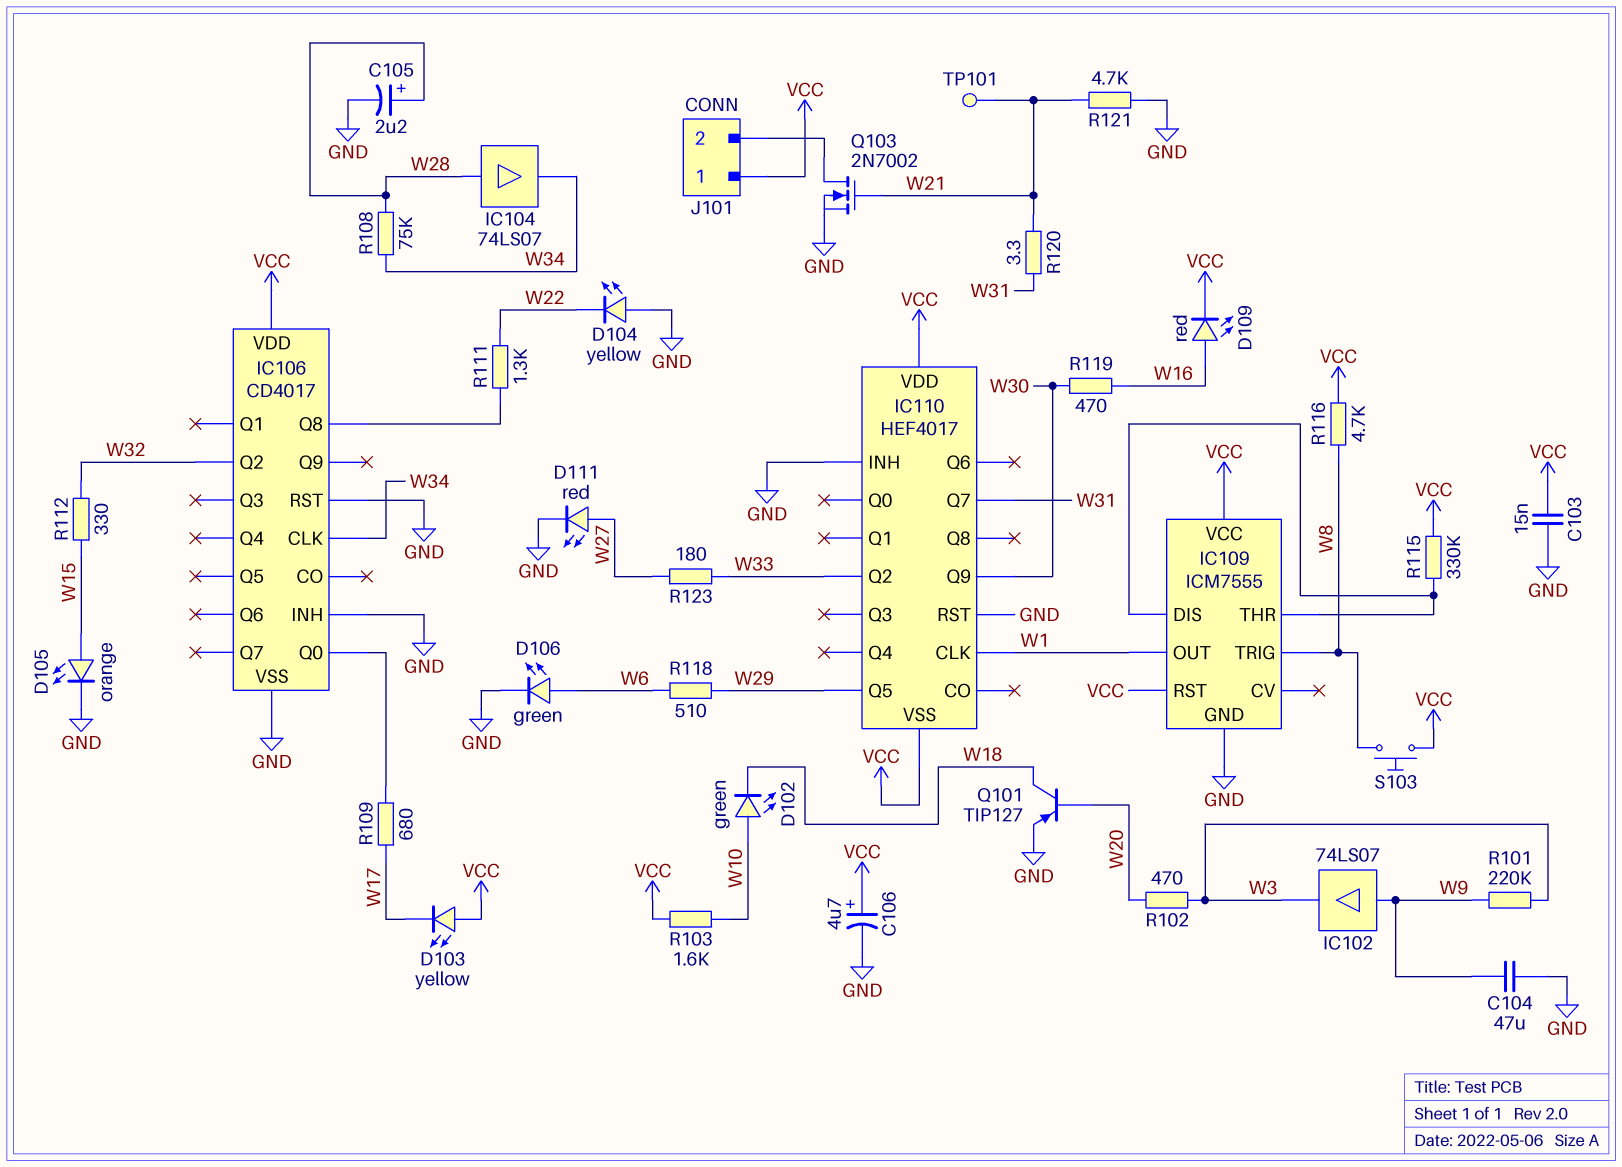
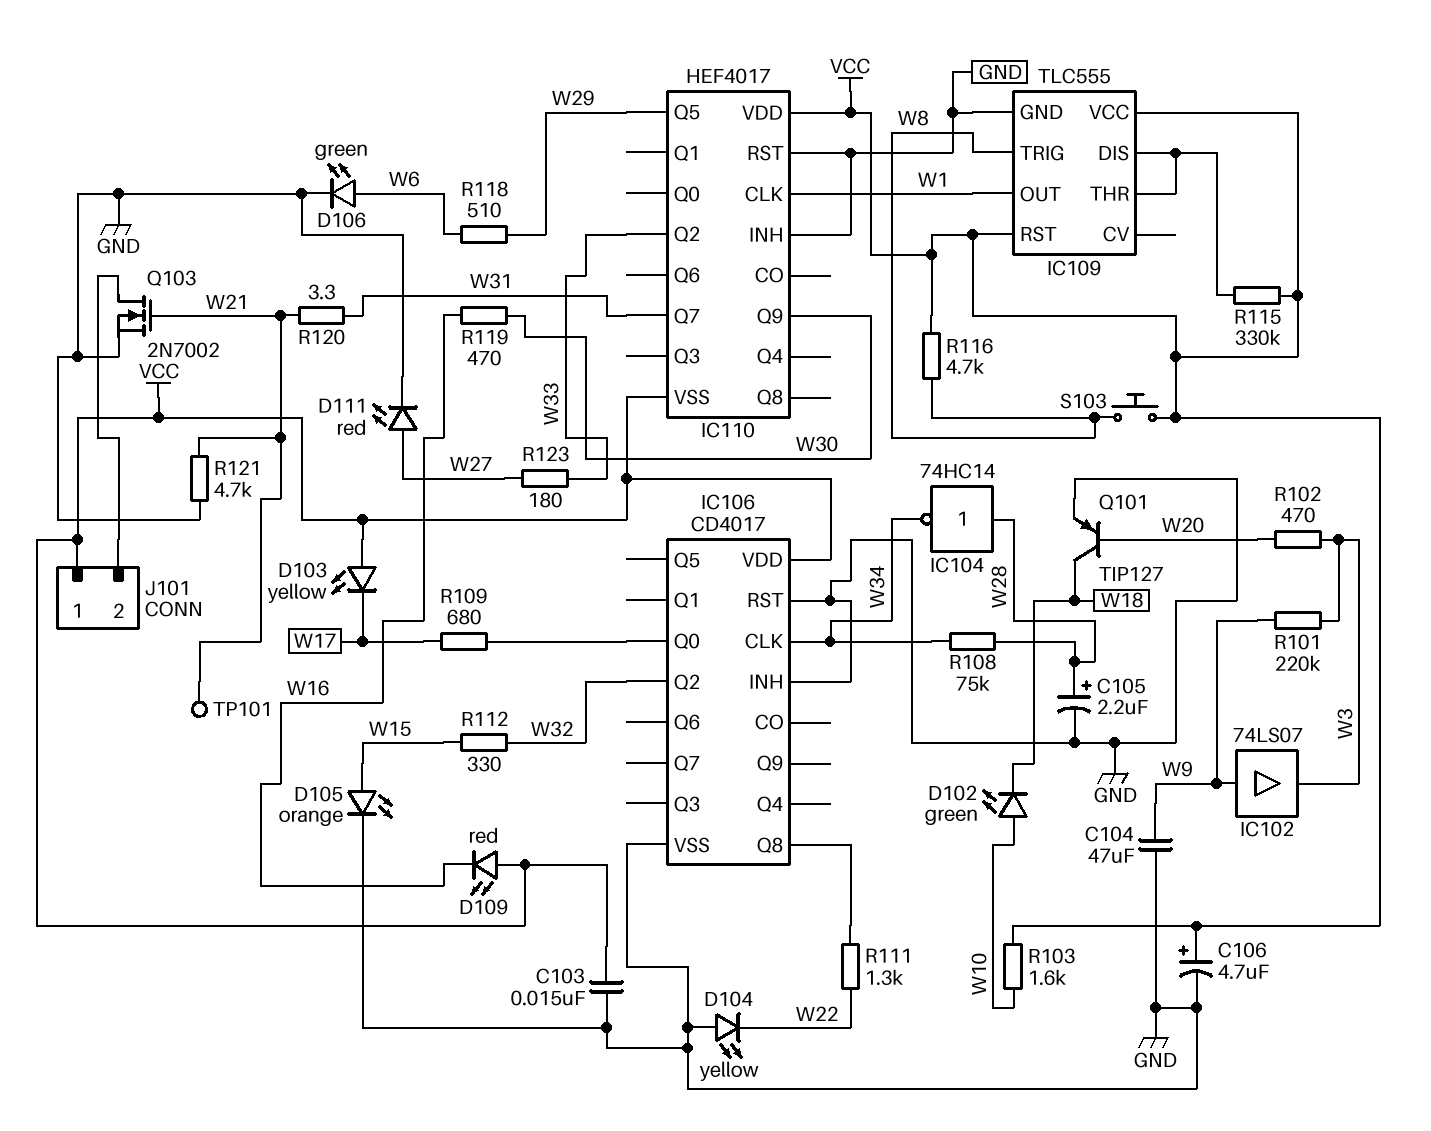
D109: LED red (A W16, K VCC) -> LED red (A VCC, K W16)
IC104: buffer 74LS07 (in W28, out W34) -> NOT 74HC14 (in W28, out W34)
IC109: ICM7555 -> TLC555

